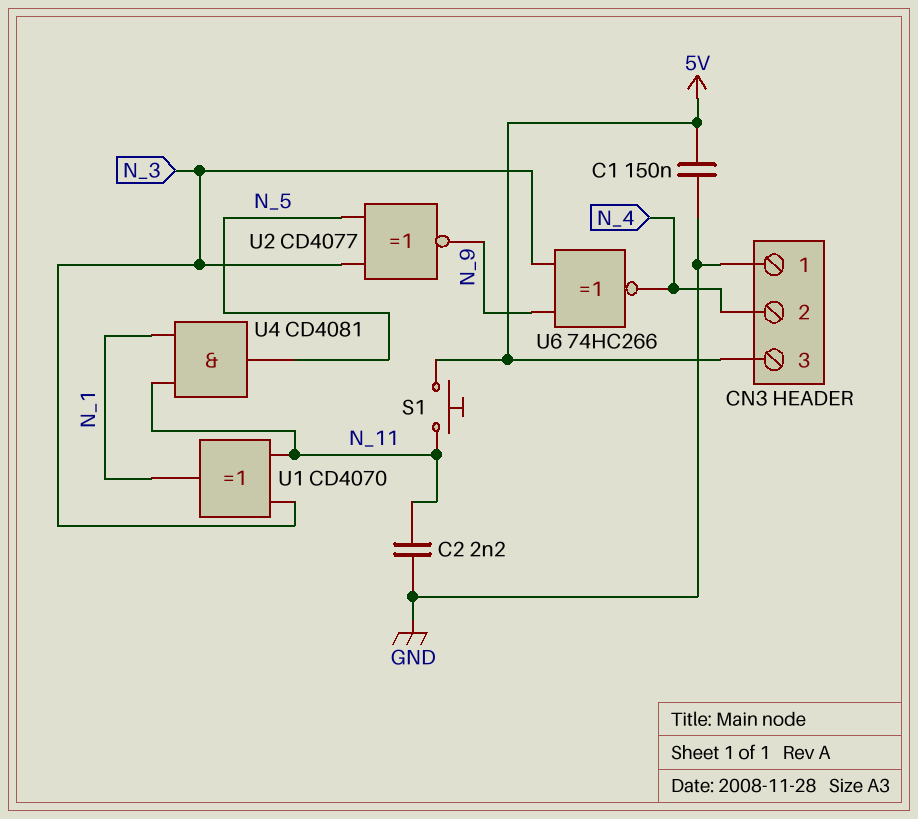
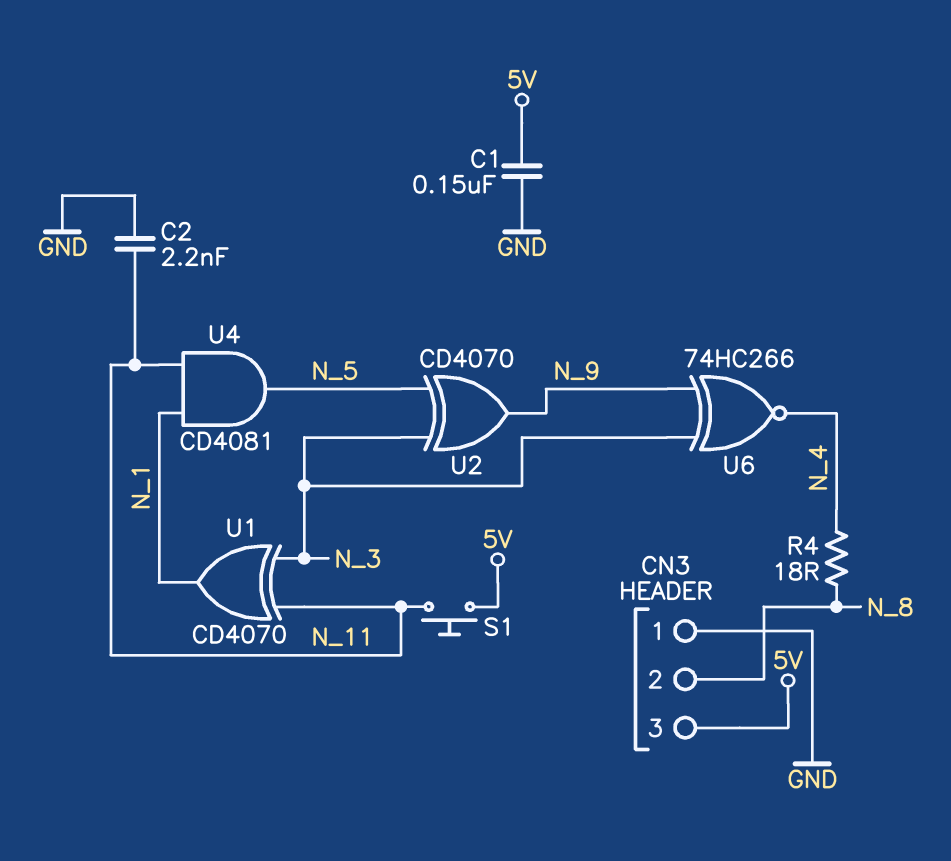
CN3 pin 2: N_4 -> N_8
R4: none -> 18 (N_4, N_8)
U2: XNOR CD4077 (in N_3, in N_5, out N_9) -> XOR CD4070 (in N_3, in N_5, out N_9)

